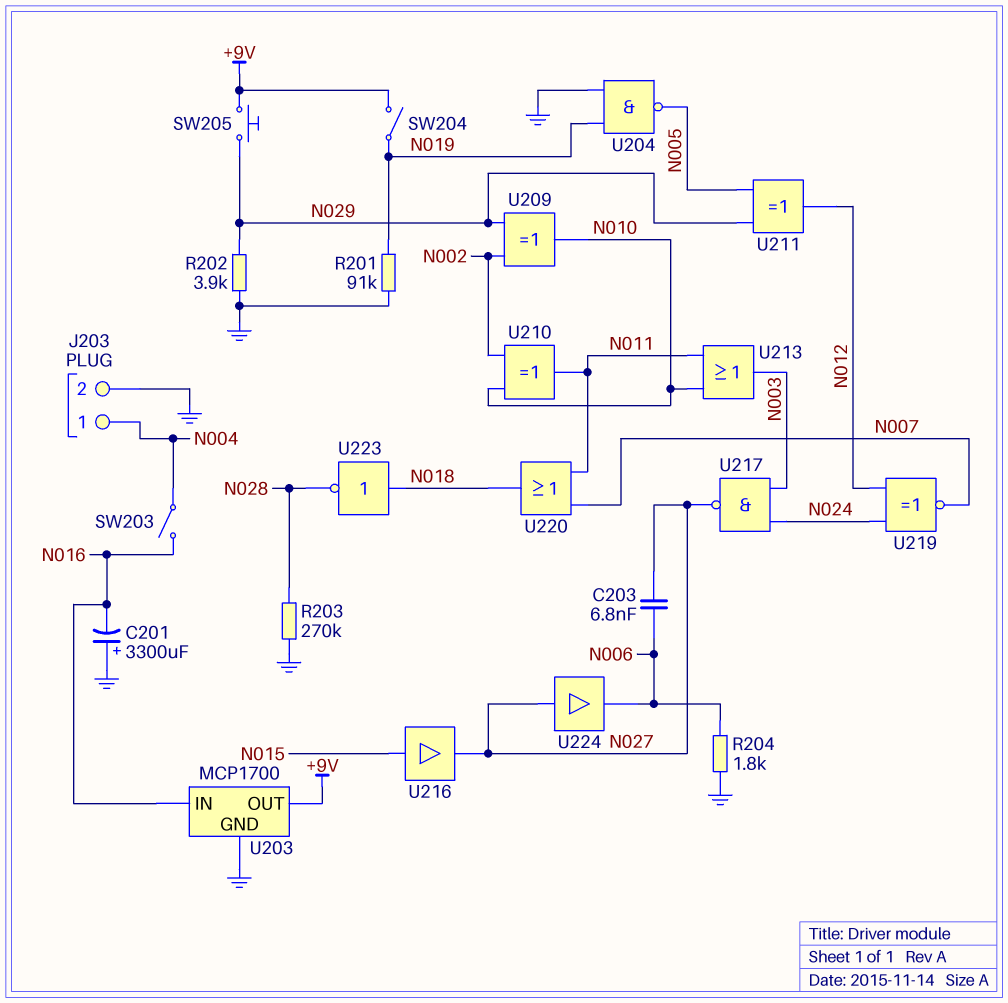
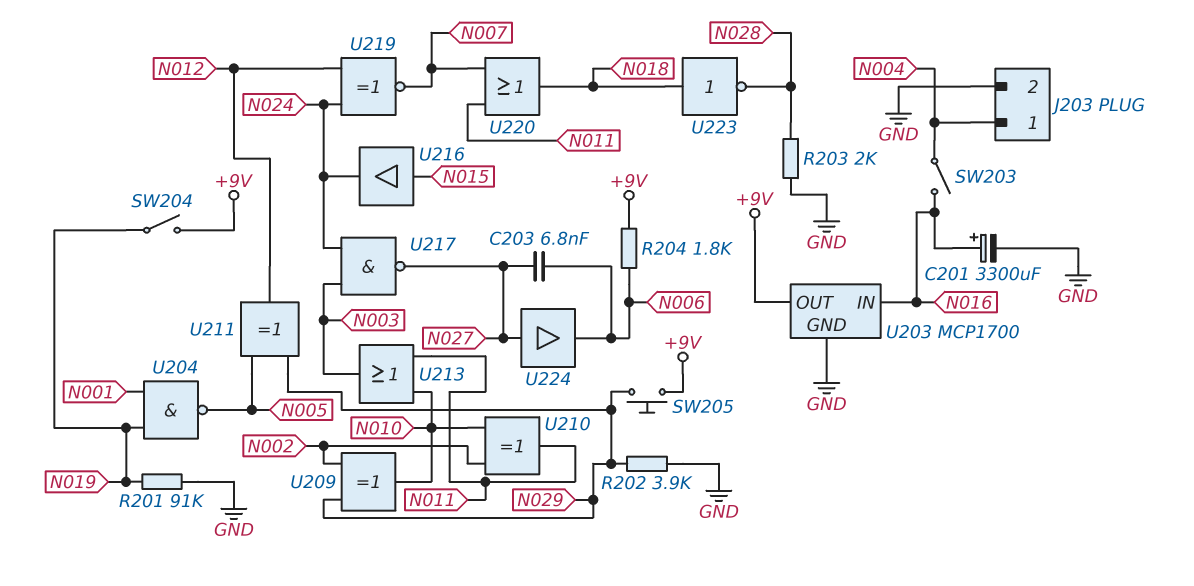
C201: 3300uF (plus GND, minus N016) -> 3300uF (plus N016, minus GND)
R203: 270k (GND, N028) -> 2k (GND, N028)
R204: 1.8k (GND, N006) -> 1.8k (+9V, N006)
U204: NAND (in GND, in N019, out N005) -> NAND (in N001, in N019, out N005)
U216: buffer (in N015, out N027) -> buffer (in N015, out N024)

